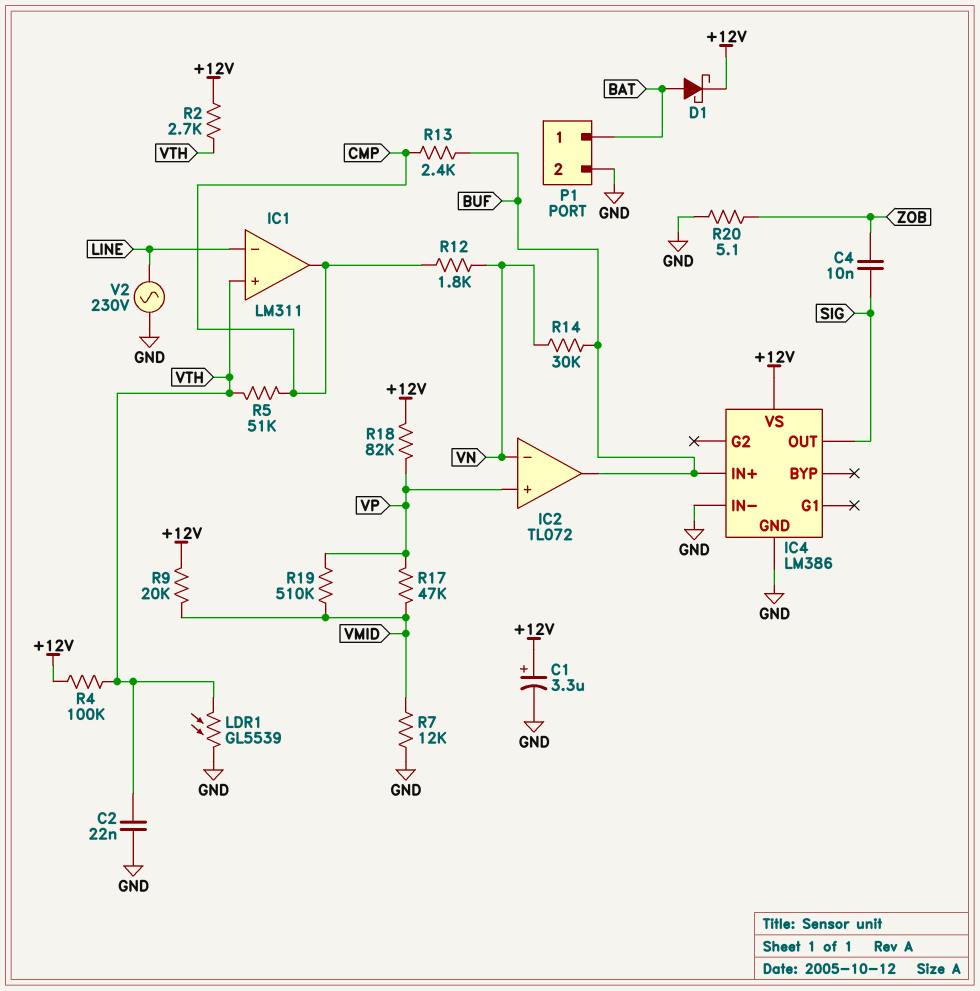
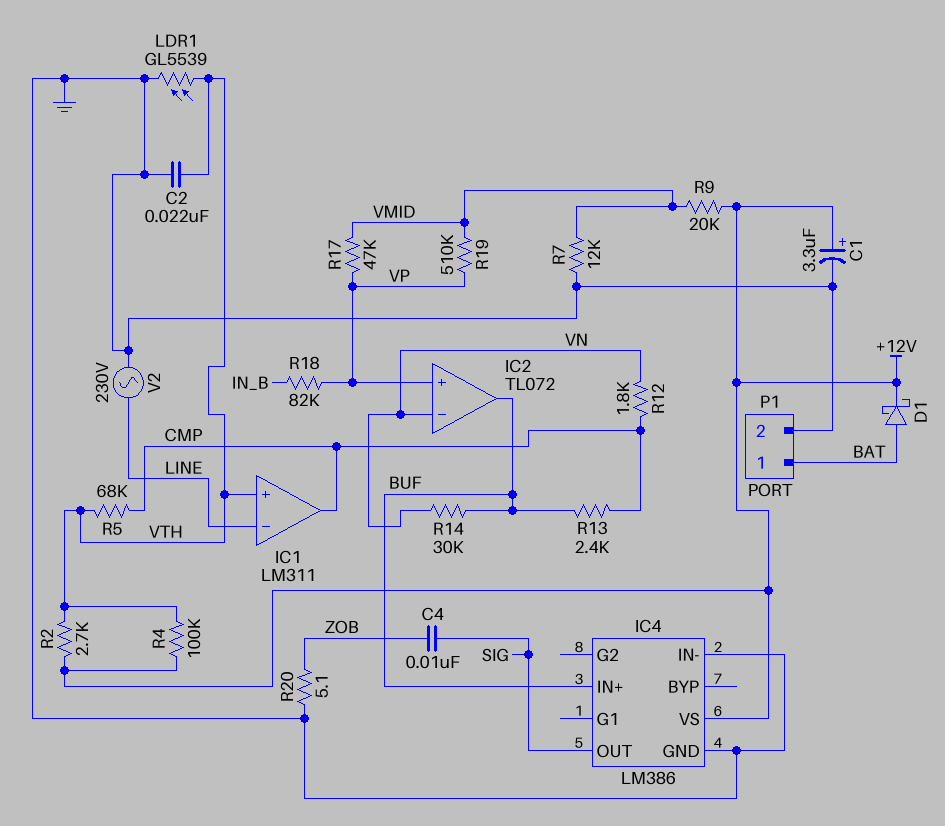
R5: 51k (CMP, VTH) -> 68k (CMP, VTH)
R18: 82k (+12V, VP) -> 82k (IN_B, VP)

